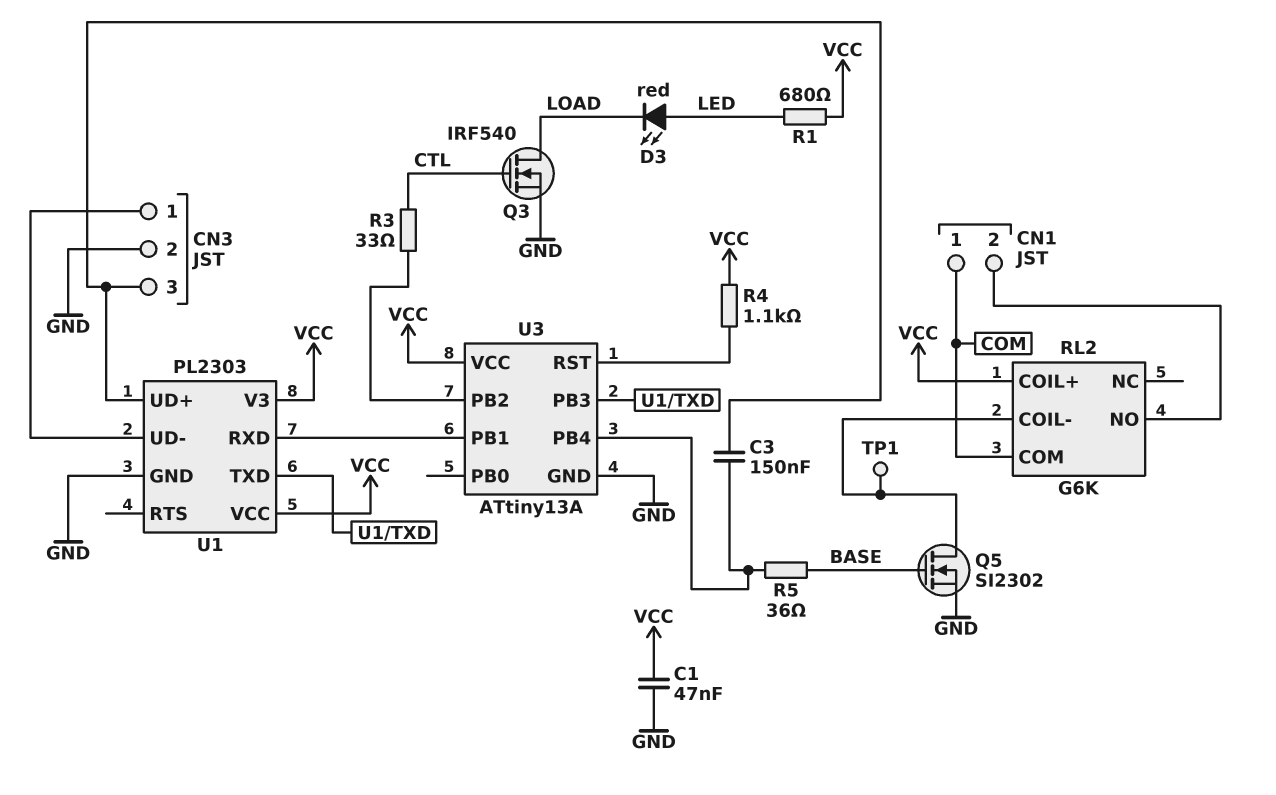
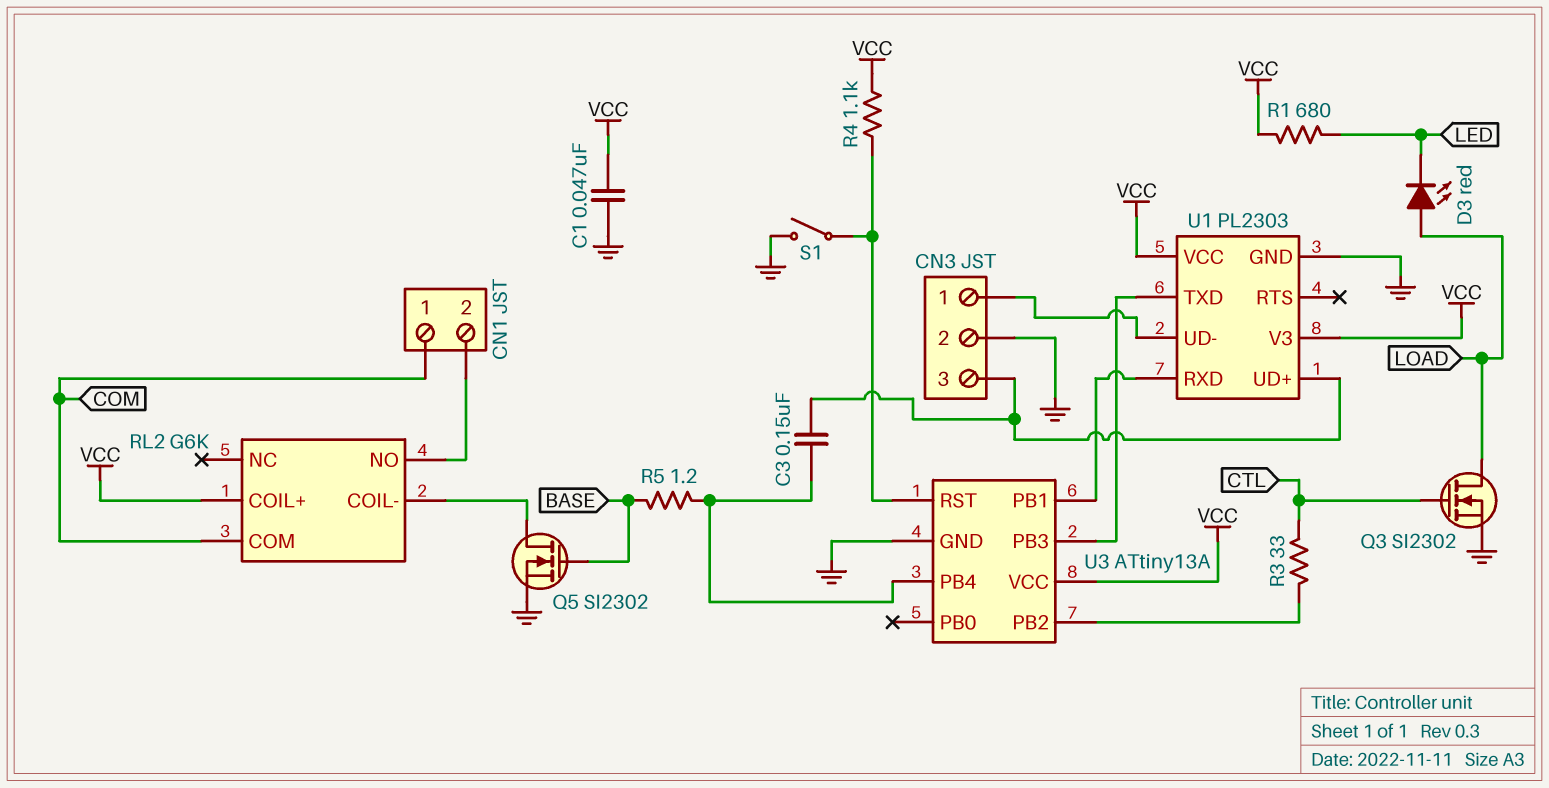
D3: LED red (A LED, K LOAD) -> LED red (A LOAD, K LED)
Q3: NMOS IRF540 (G CTL, D LOAD, S GND) -> NMOS SI2302 (G CTL, D LOAD, S GND)
R5: 36 (BASE, U3/PB4) -> 1.2 (BASE, U3/PB4)
S1: none -> switch (GND, U3/RST)
TP1: test point (RL2/COIL-) -> none

